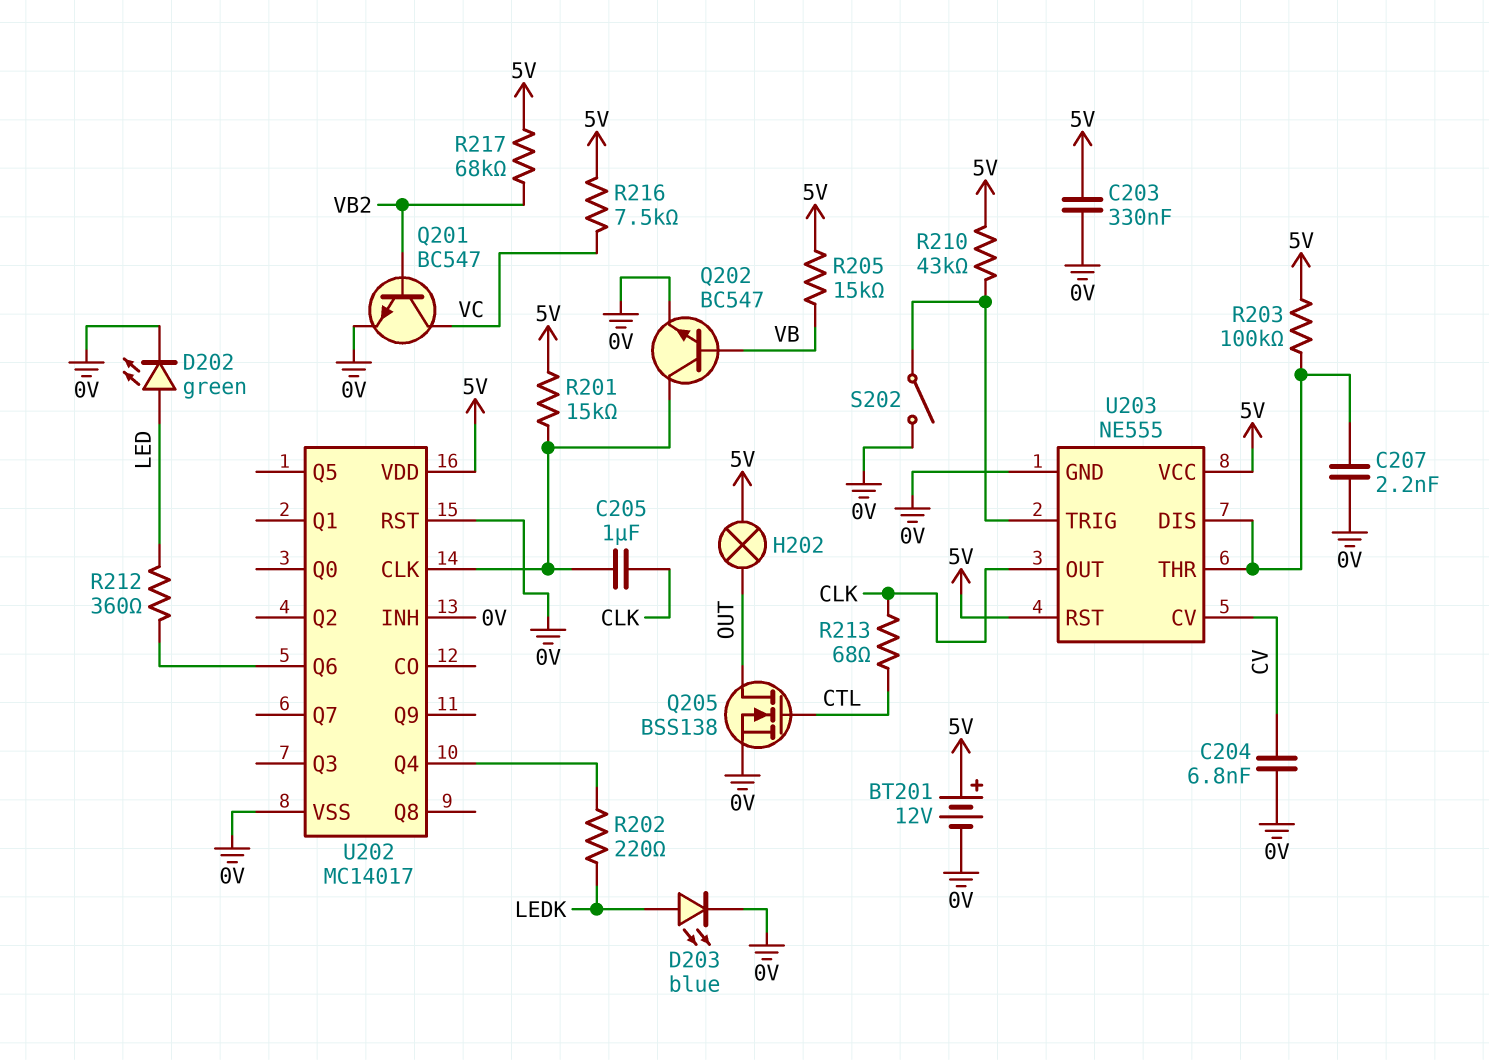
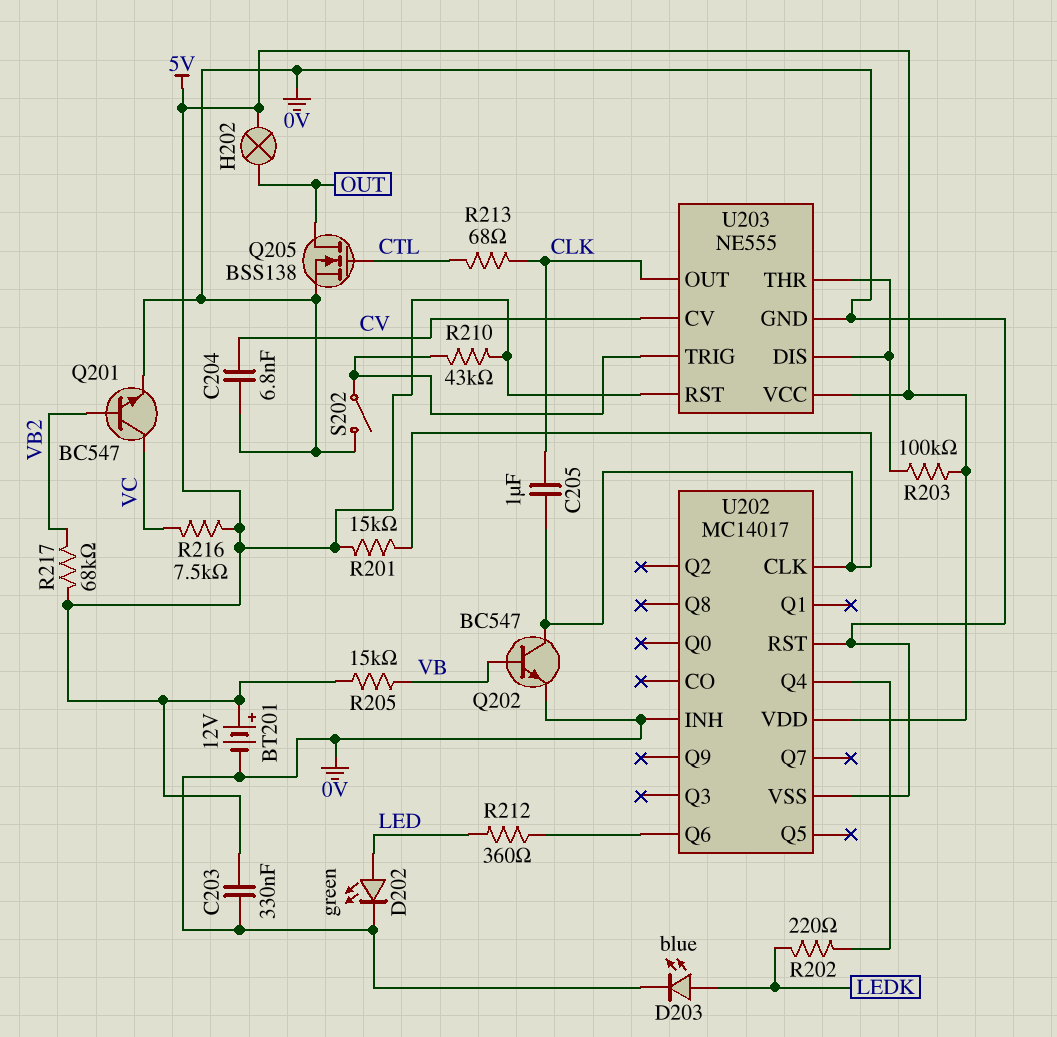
C207: 2.2nF (0V, U203/DIS) -> none

